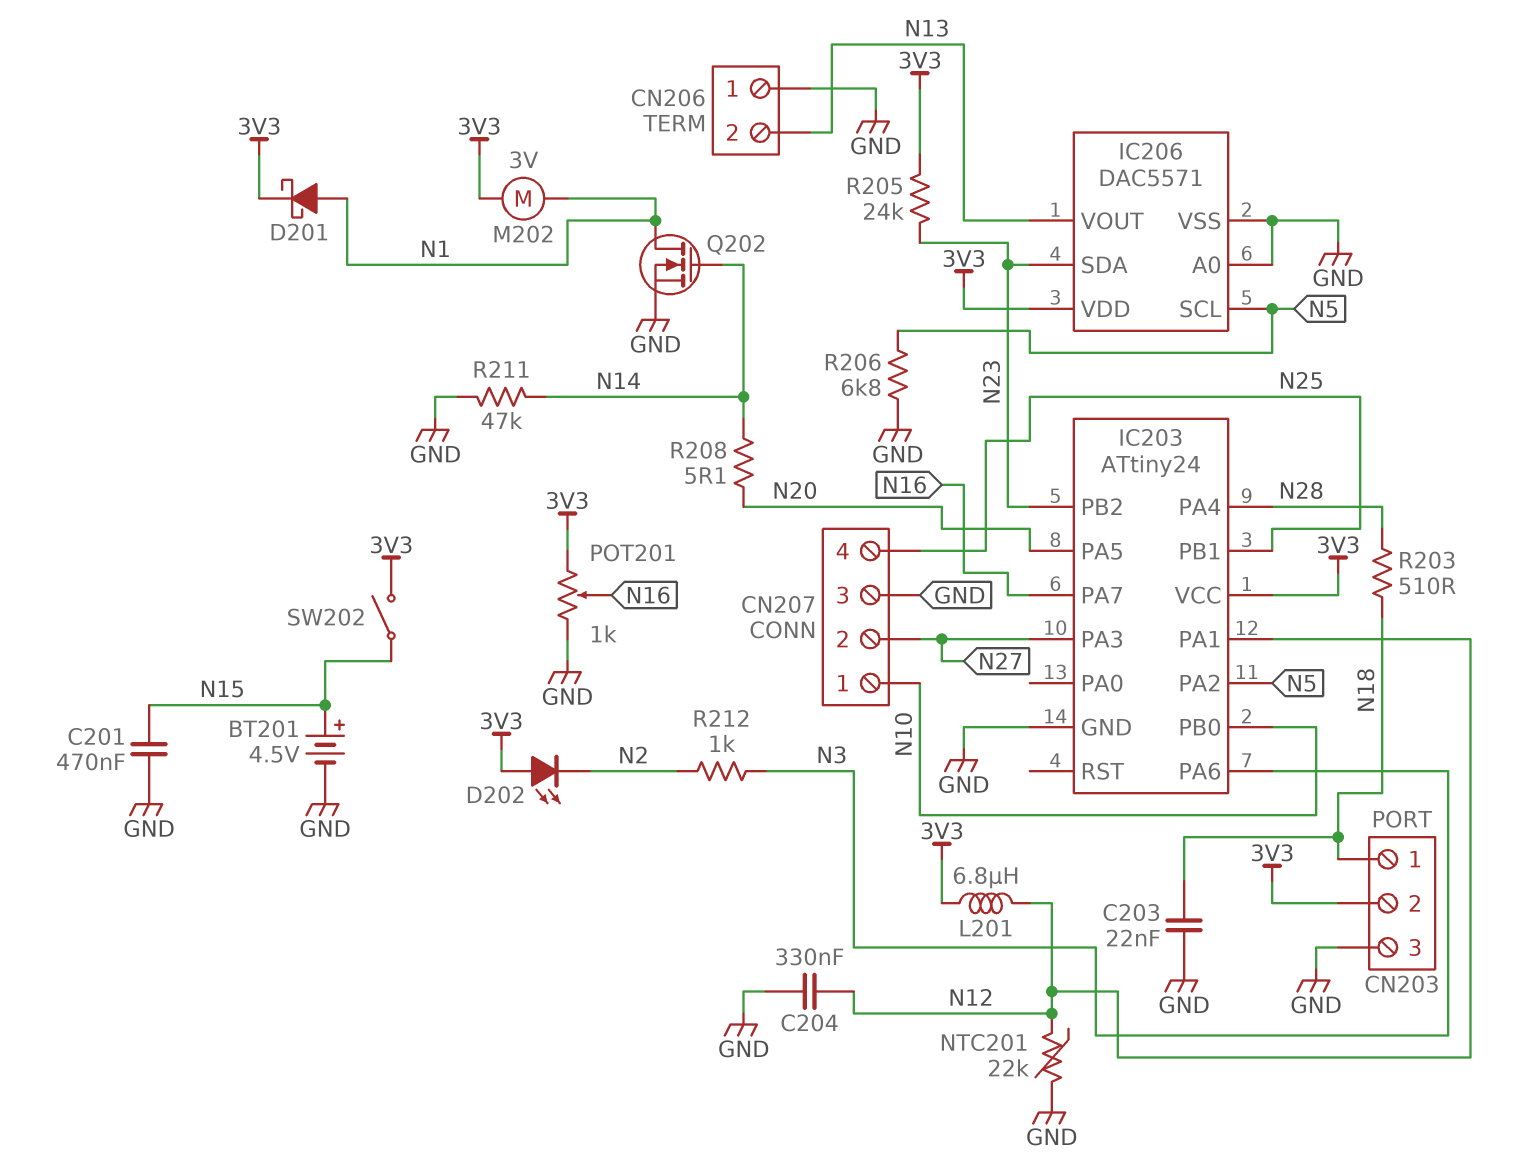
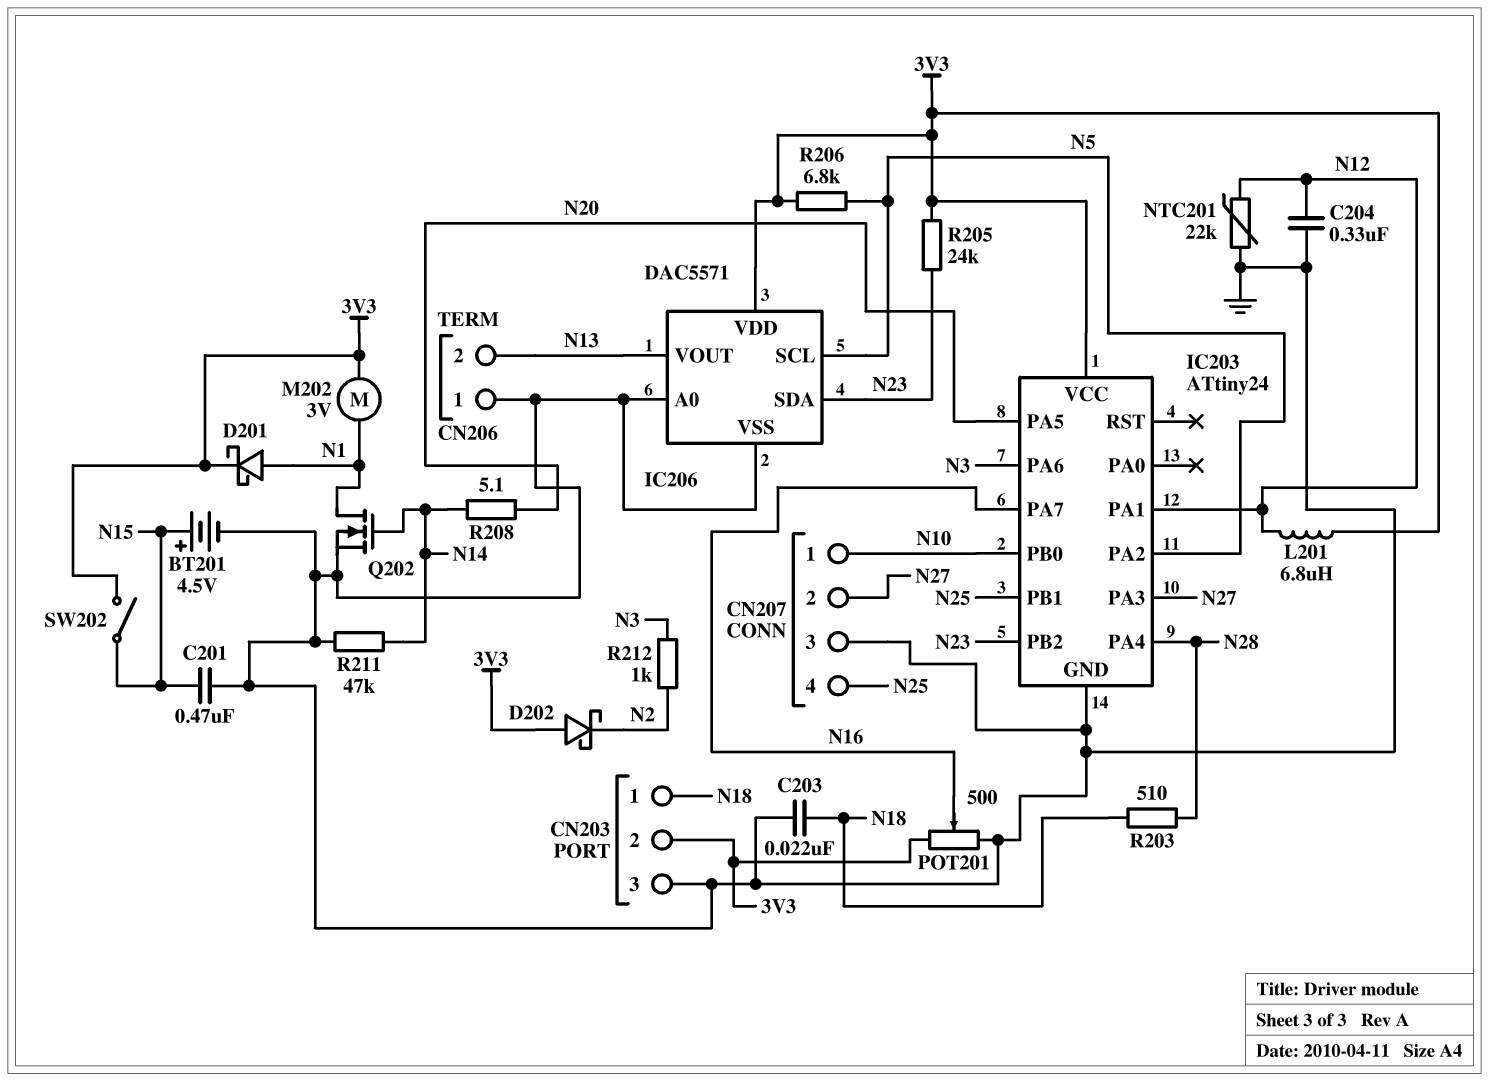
D202: LED (A 3V3, K N2) -> schottky (A 3V3, K N2)
POT201: 1k (3V3, GND, wiper N16) -> 500 (3V3, GND, wiper N16)
R206: 6.8k (GND, N5) -> 6.8k (3V3, N5)

